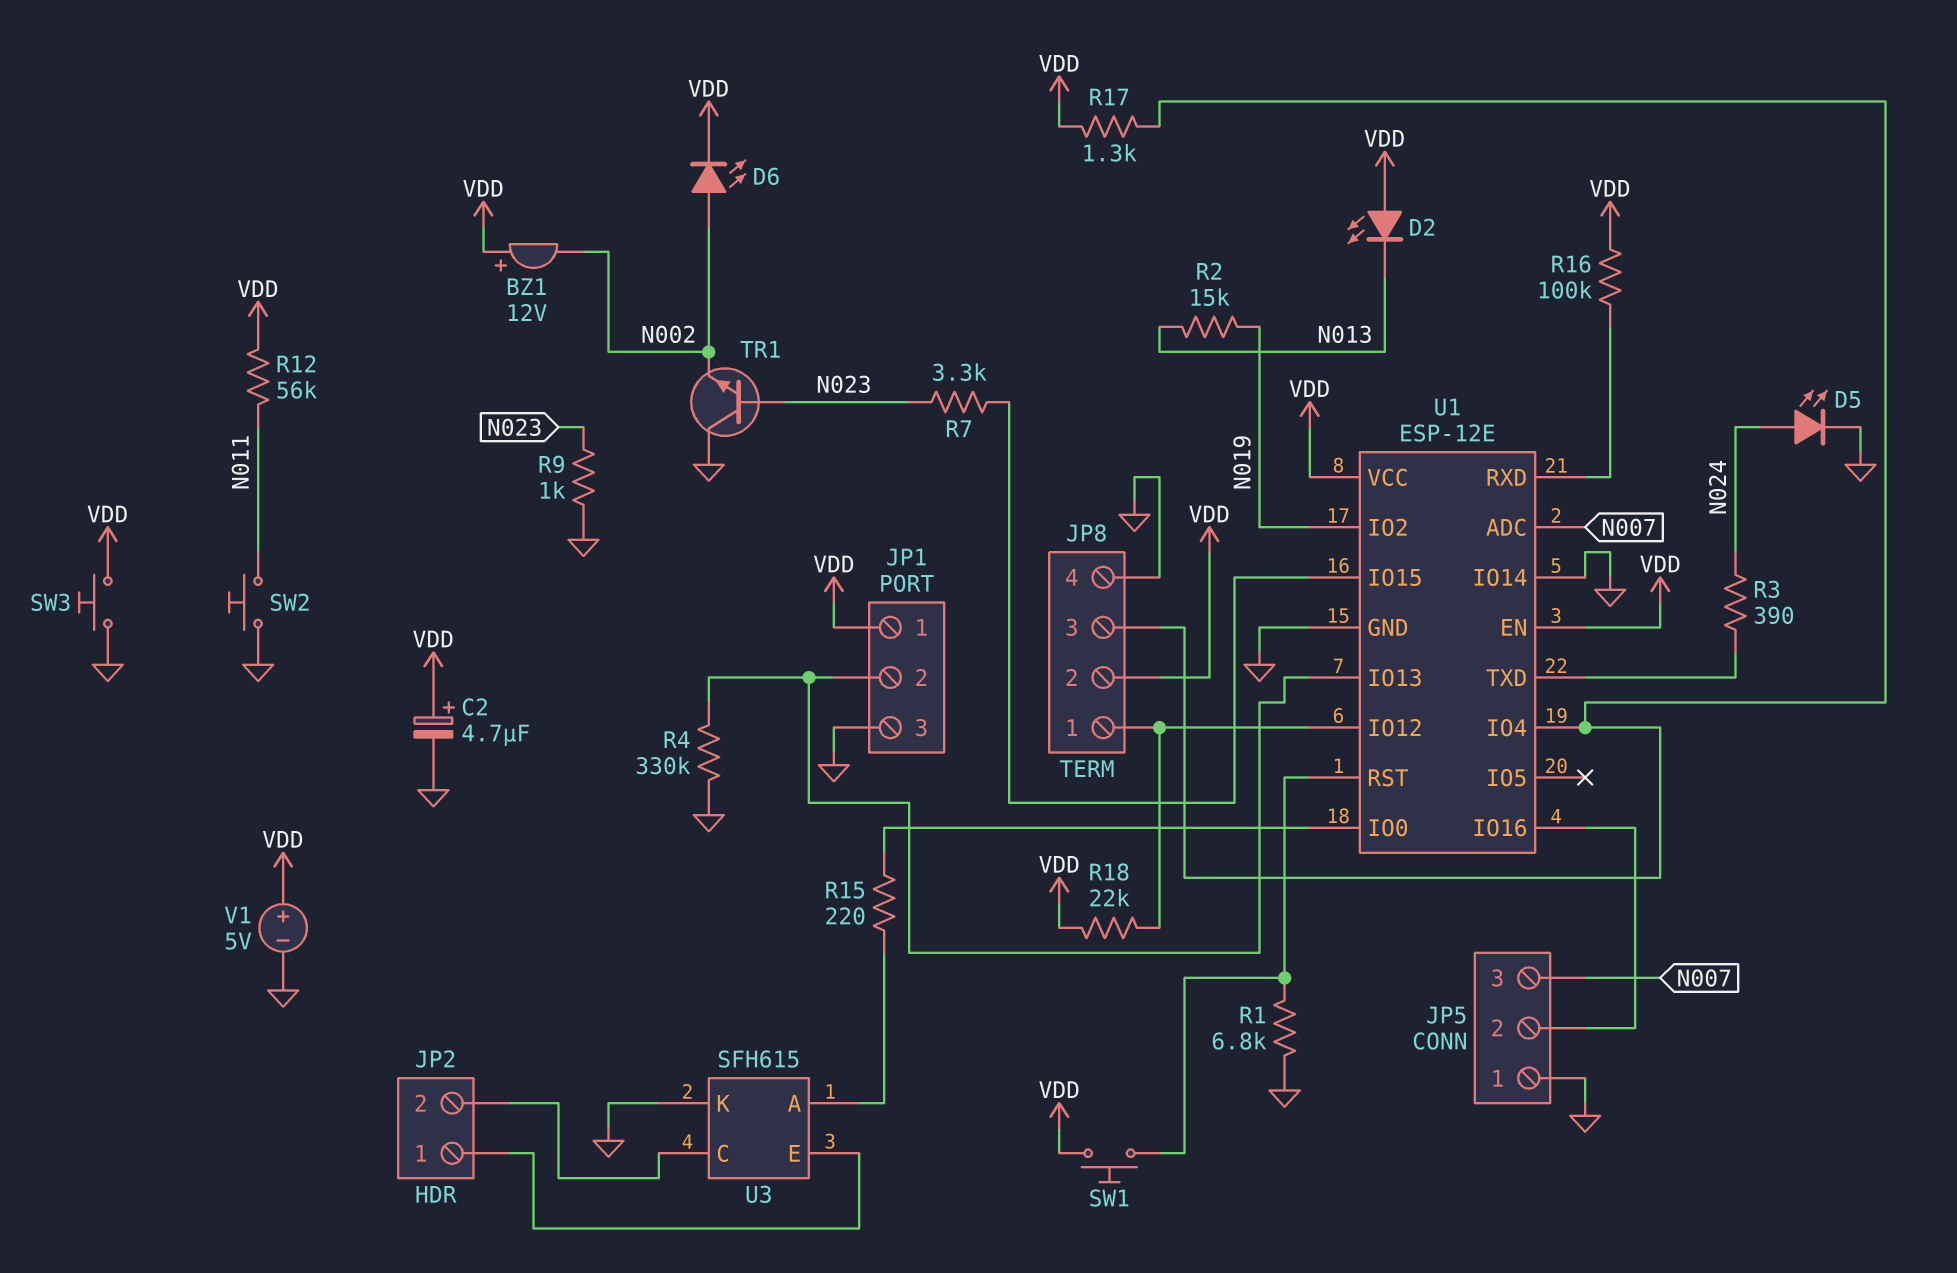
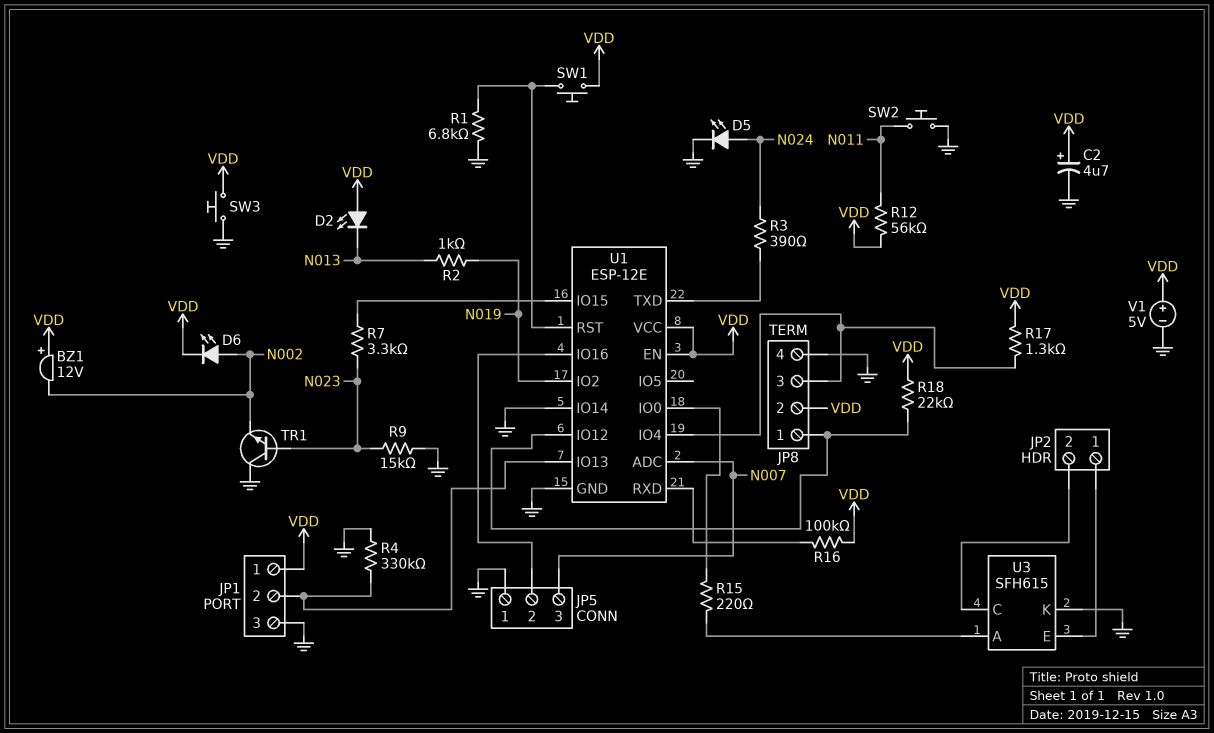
R2: 15k (N013, N019) -> 1k (N013, N019)
R9: 1k (GND, N023) -> 15k (GND, N023)

